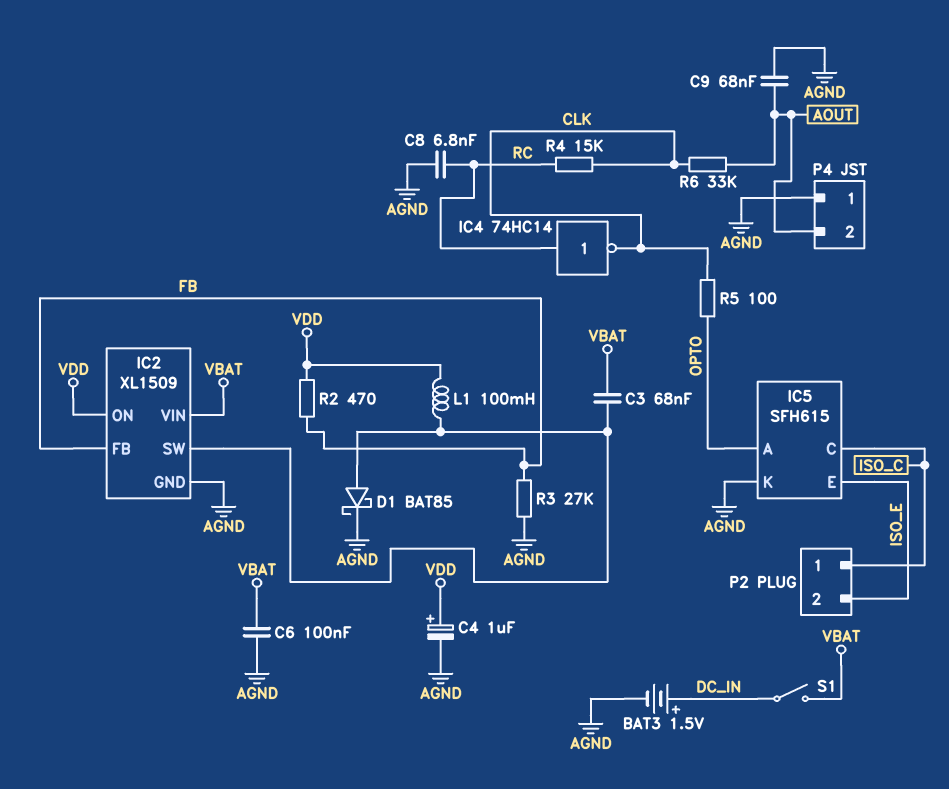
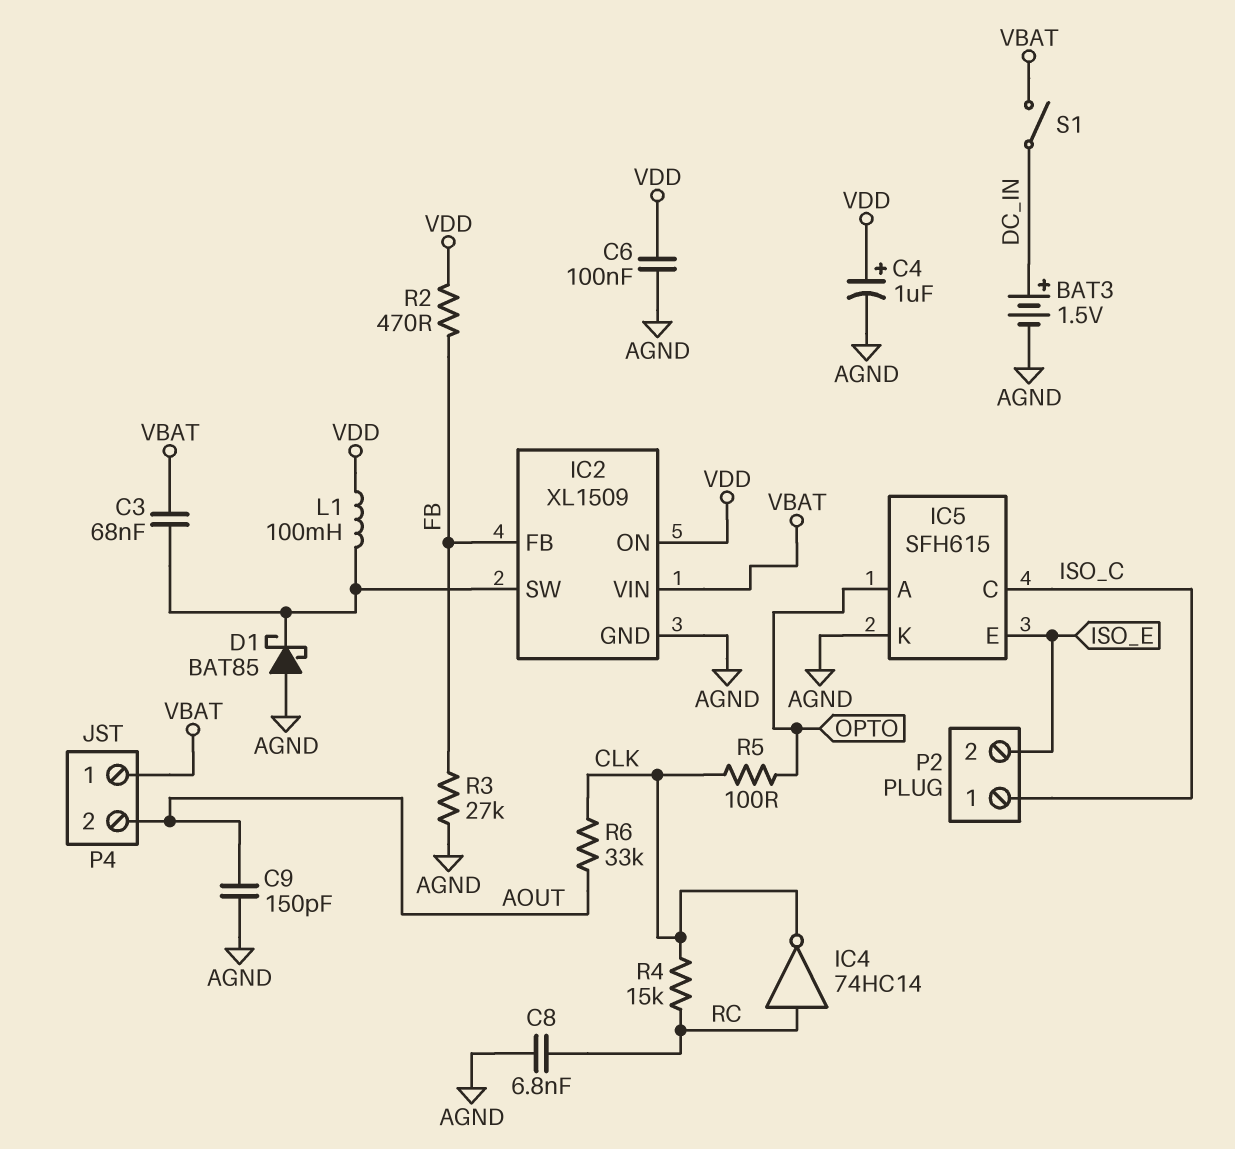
C6: 100nF (AGND, VBAT) -> 100nF (AGND, VDD)
C9: 68nF (AGND, AOUT) -> 150pF (AGND, AOUT)
D1: schottky BAT85 (A IC2/SW, K AGND) -> schottky BAT85 (A AGND, K IC2/SW)
P4 pin 1: AGND -> VBAT

